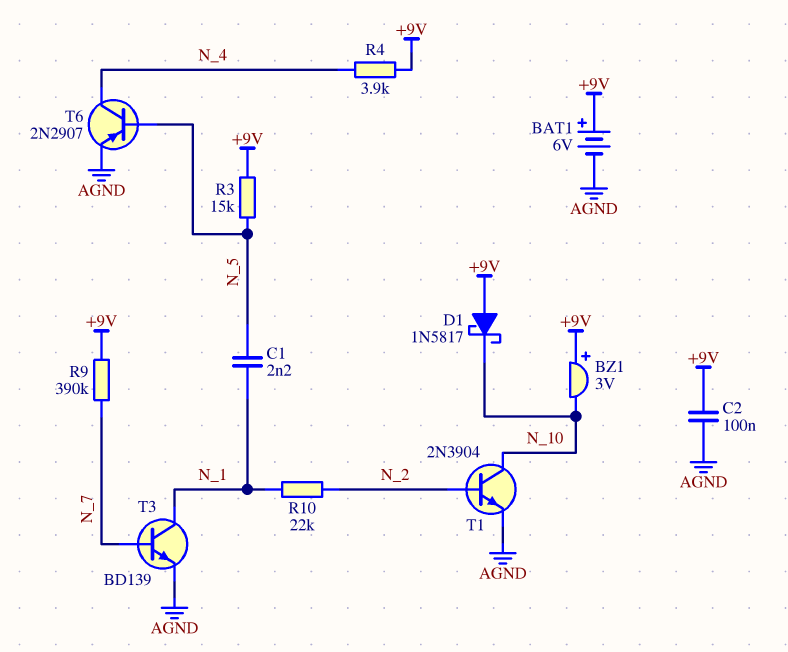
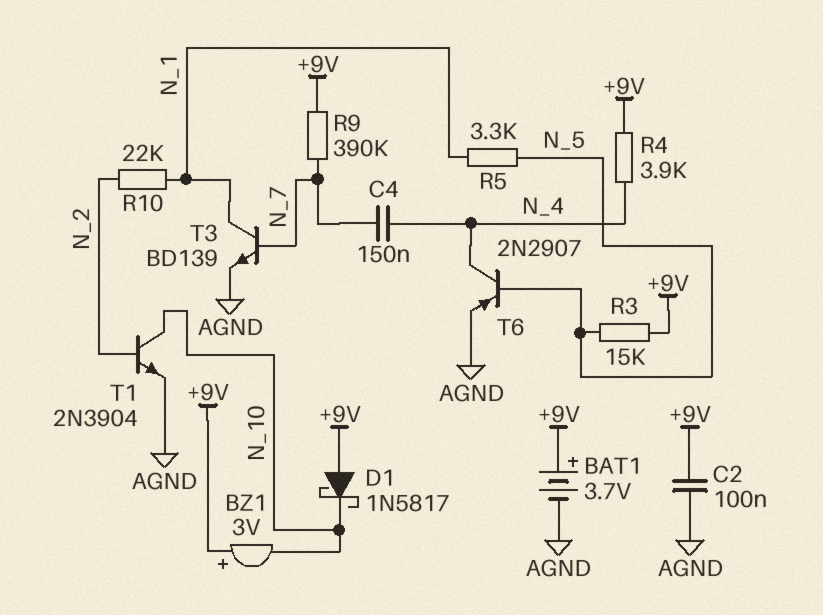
BAT1: 6V (plus +9V, minus AGND) -> 3.7V (plus +9V, minus AGND)
C1: 2.2nF (N_1, N_5) -> none
C4: none -> 150nF (N_4, N_7)
R5: none -> 3.3k (N_1, N_5)

